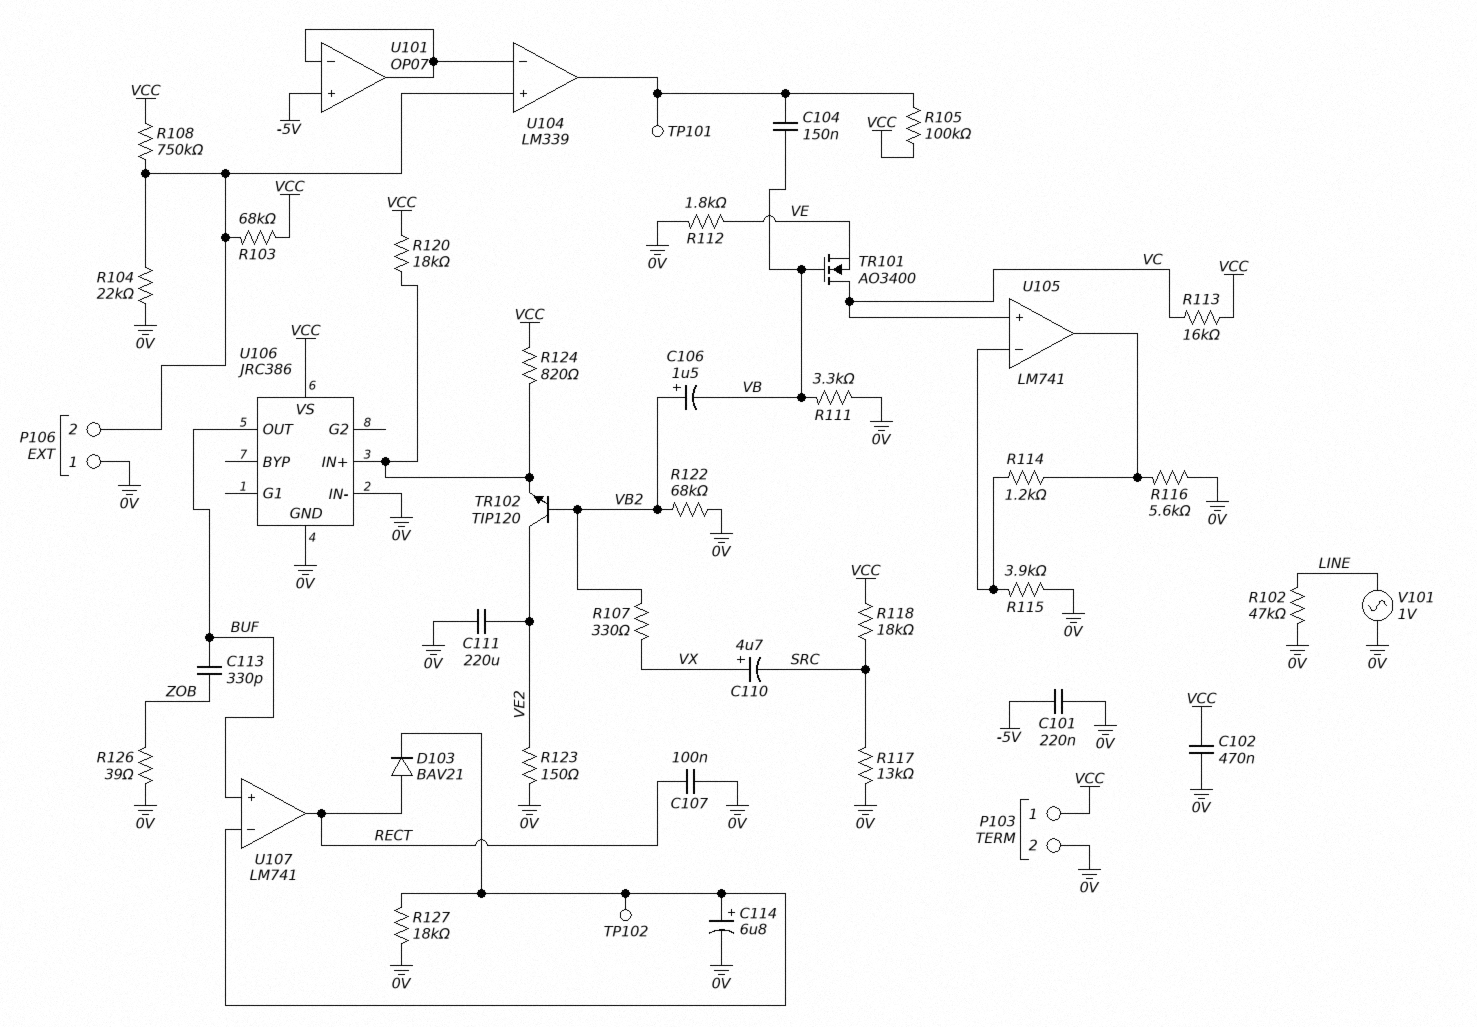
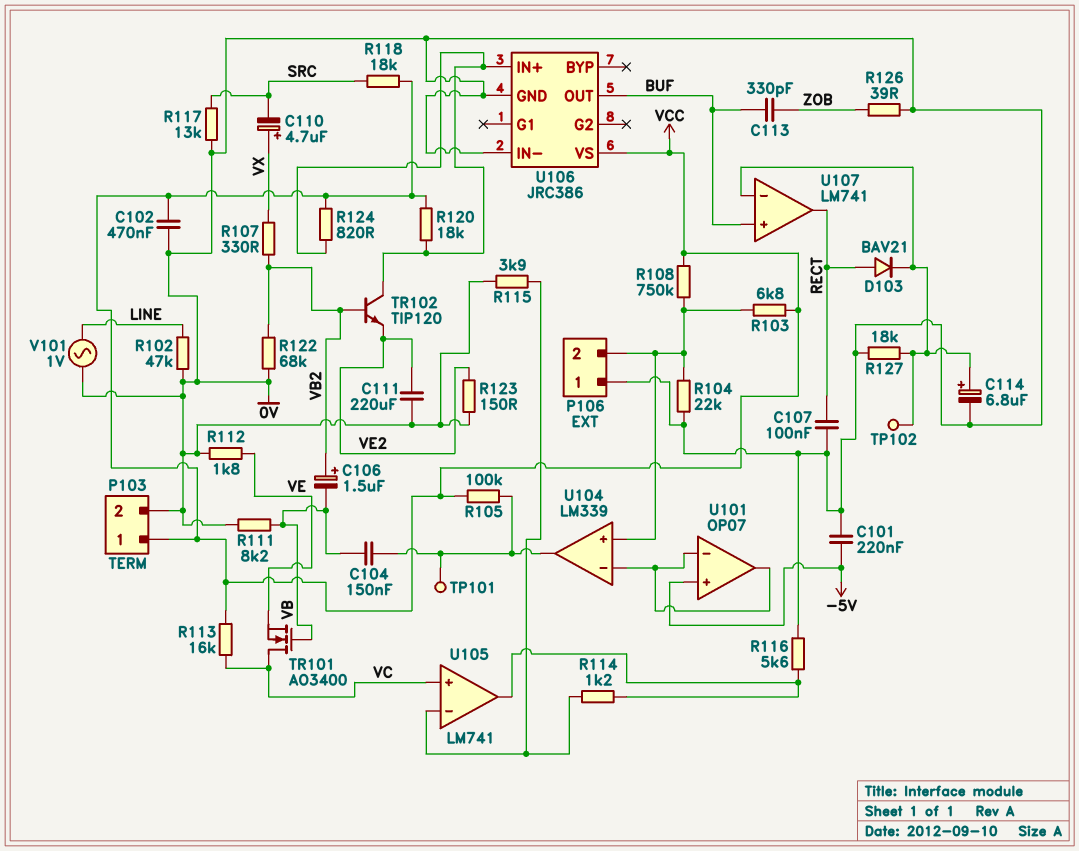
R103: 68k (P106/2, VCC) -> 6.8k (P106/2, VCC)
R111: 3.3k (0V, VB) -> 8.2k (0V, VB)
TR102: NPN TIP120 (B VB2, C VE2, E U106/IN+) -> NPN TIP120 (B VB2, C U106/IN+, E VE2)

